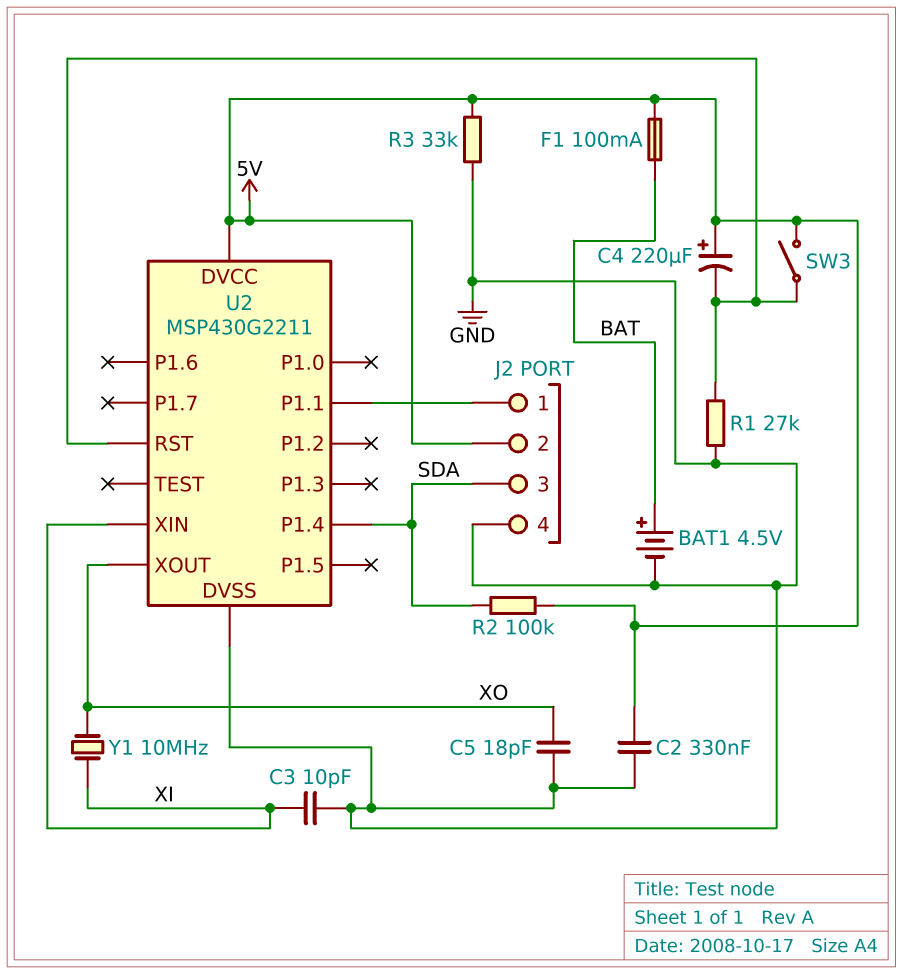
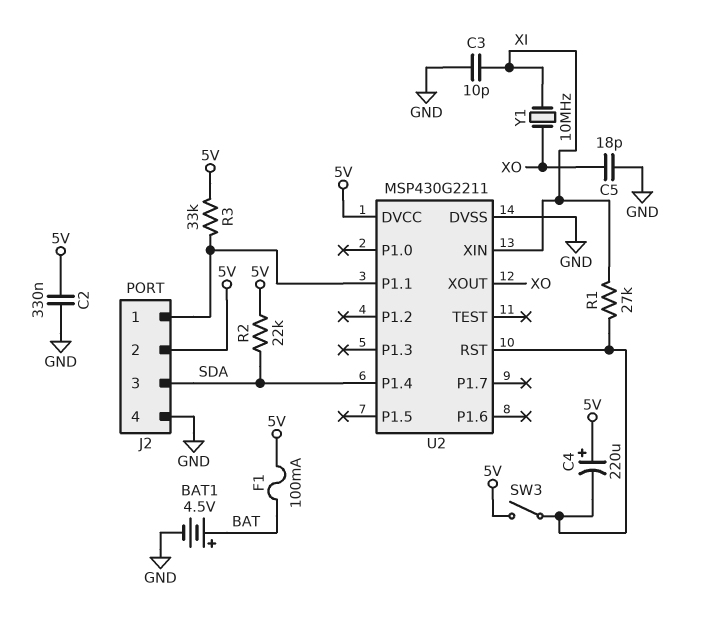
R1: 27k (GND, U2/RST) -> 27k (U2/RST, XI)
R2: 100k (5V, SDA) -> 22k (5V, SDA)
R3: 33k (5V, GND) -> 33k (5V, J2/1)

